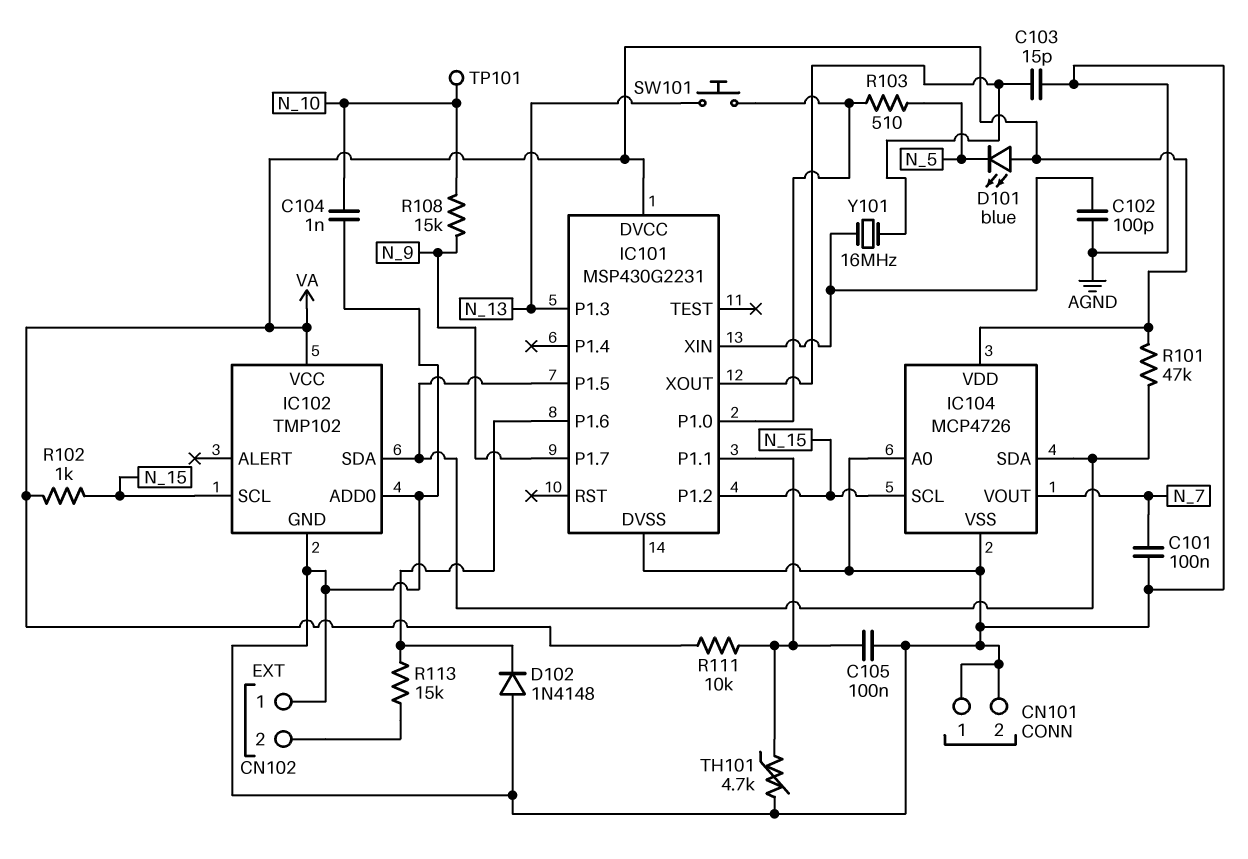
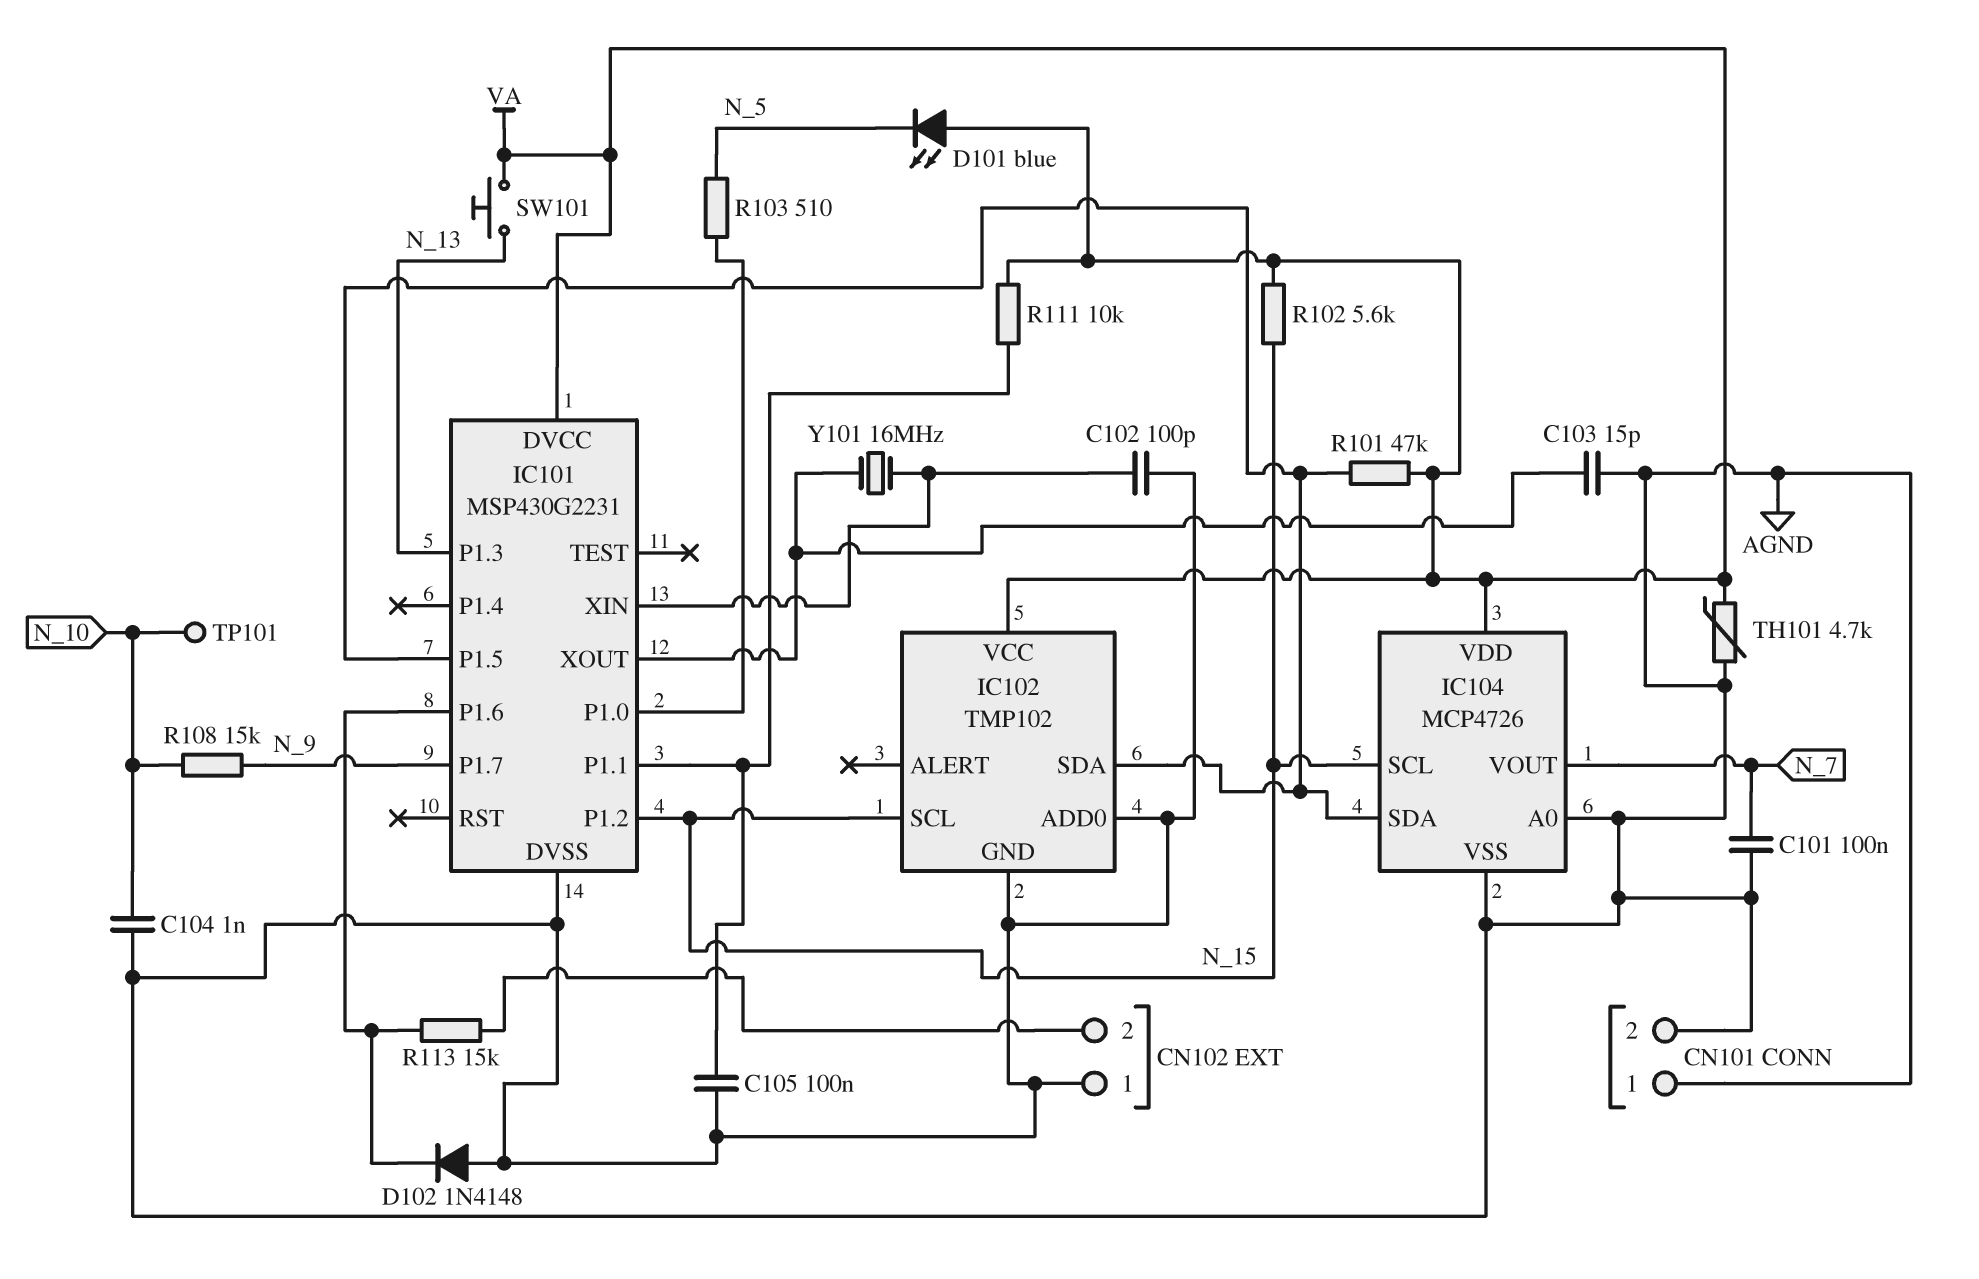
R102: 1k (N_15, VA) -> 5.6k (N_15, VA)
SW101: button (IC101/P1.0, N_13) -> button (N_13, VA)
TH101: 4.7k (AGND, IC101/P1.1) -> 4.7k (AGND, VA)

